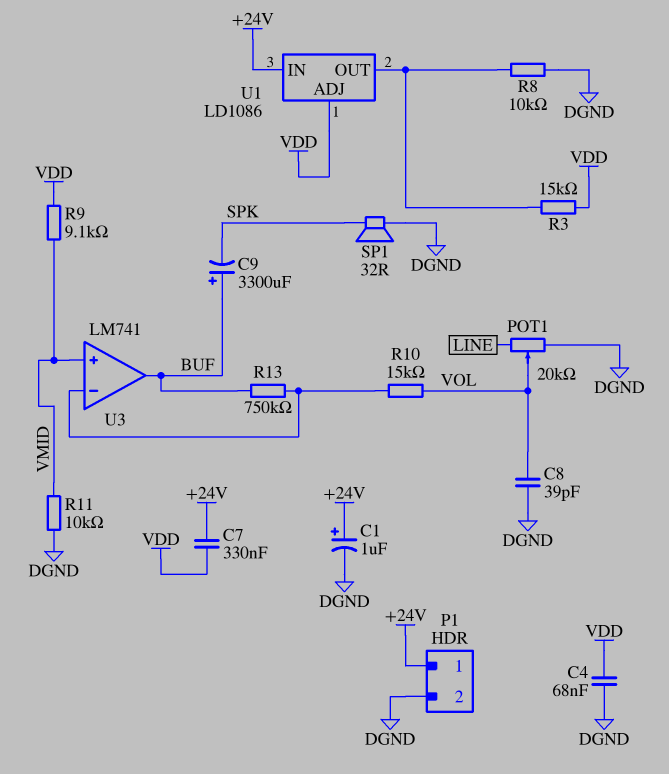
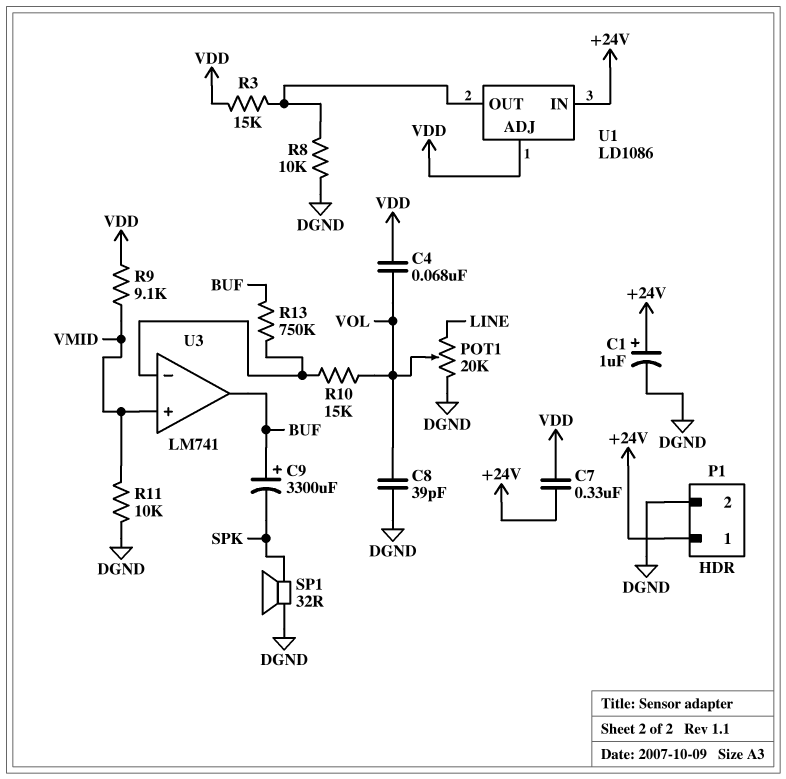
C4: 68nF (DGND, VDD) -> 68nF (VDD, VOL)

